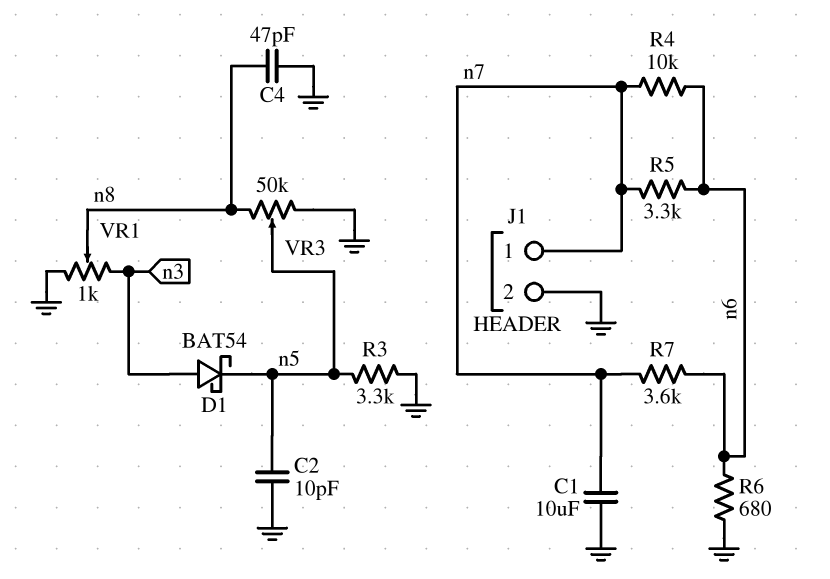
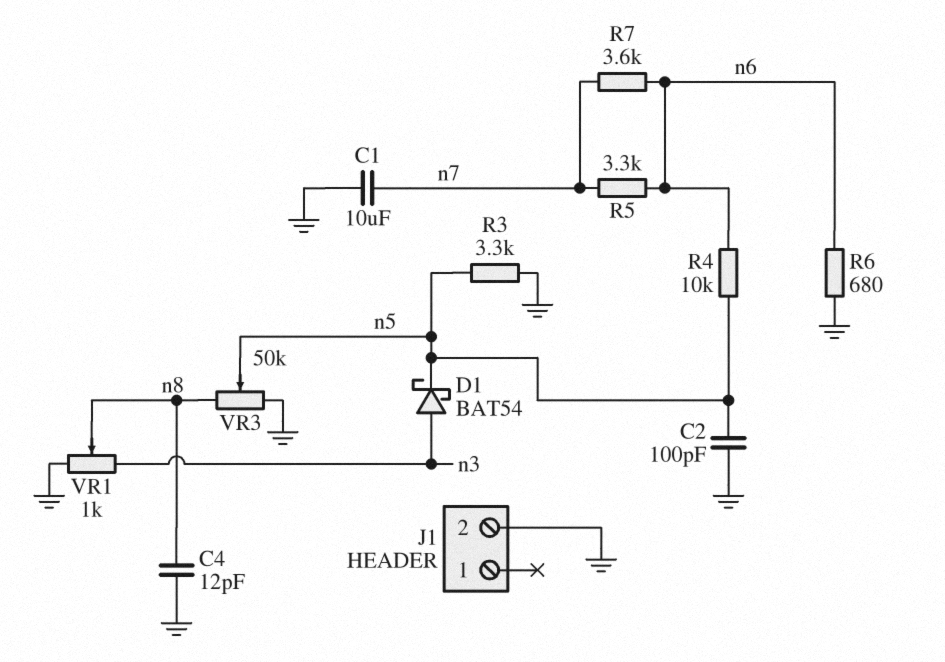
C2: 10pF (GND, n5) -> 100pF (GND, n5)
C4: 47pF (GND, n8) -> 12pF (GND, n8)
J1 pin 1: n7 -> none
R4: 10k (n6, n7) -> 10k (n5, n6)

